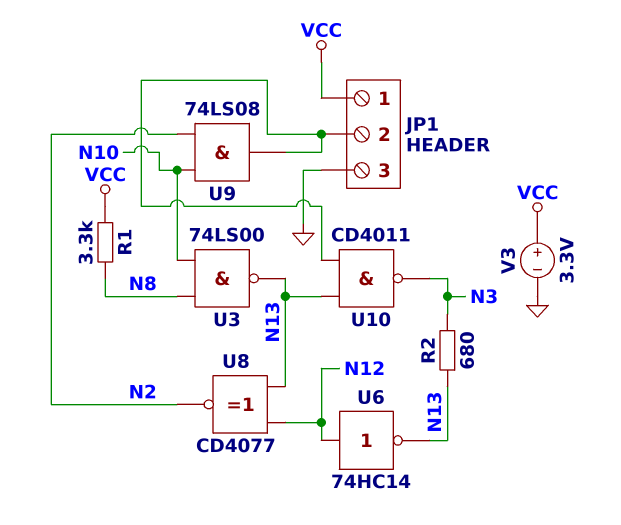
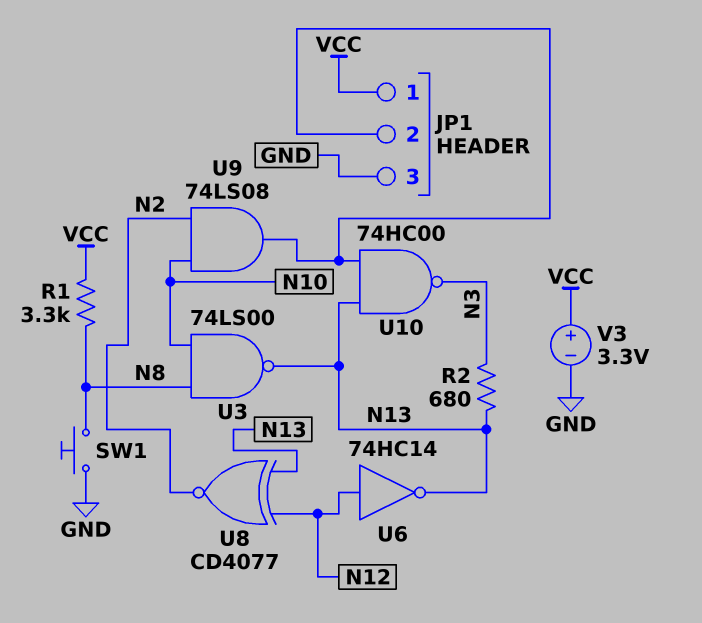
SW1: none -> button (GND, N8)
U10: NAND CD4011 (in JP1/2, in N13, out N3) -> NAND 74HC00 (in JP1/2, in N13, out N3)

